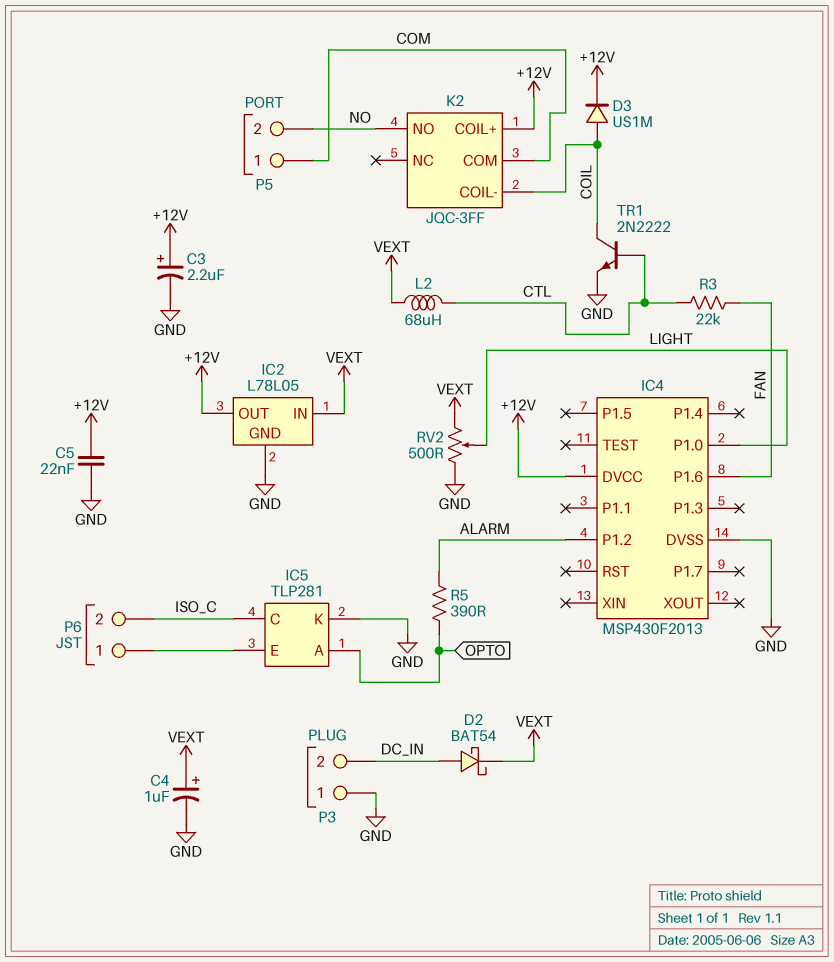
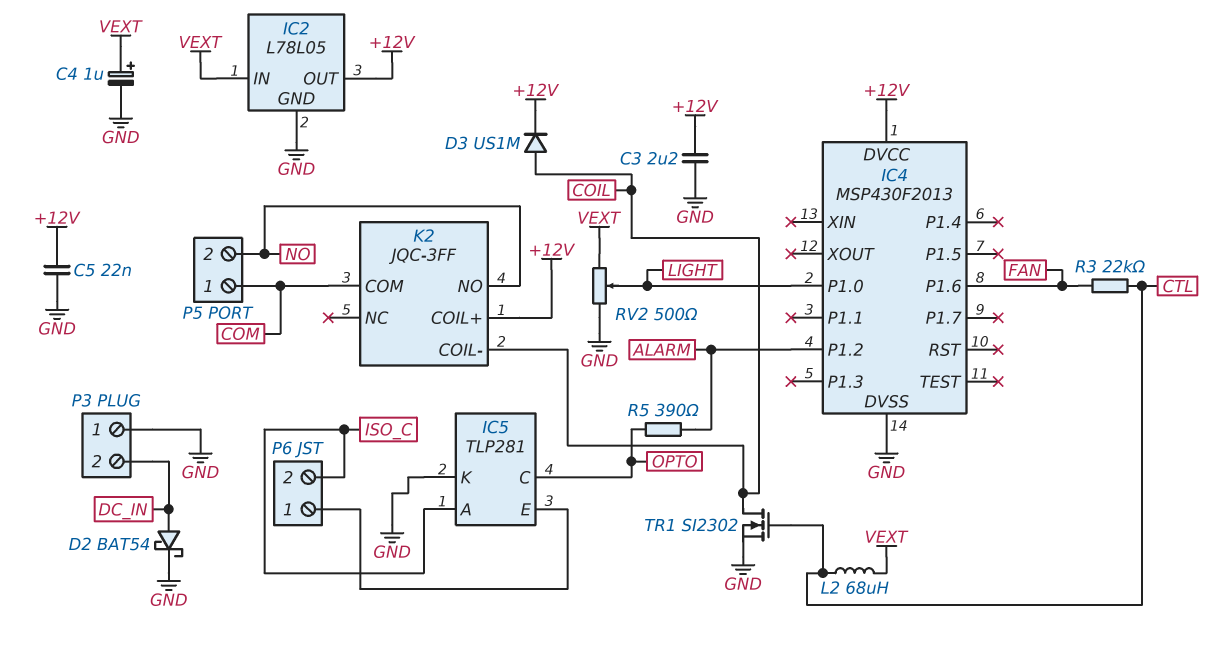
C3: 2.2uF (plus +12V, minus GND) -> 2.2uF (+12V, GND)
D2: schottky BAT54 (A DC_IN, K VEXT) -> schottky BAT54 (A DC_IN, K GND)
IC5 pin A: OPTO -> ISO_C
IC5 pin C: ISO_C -> OPTO
TR1: NPN 2N2222 (B CTL, C COIL, E GND) -> NMOS SI2302 (G CTL, D COIL, S GND)

